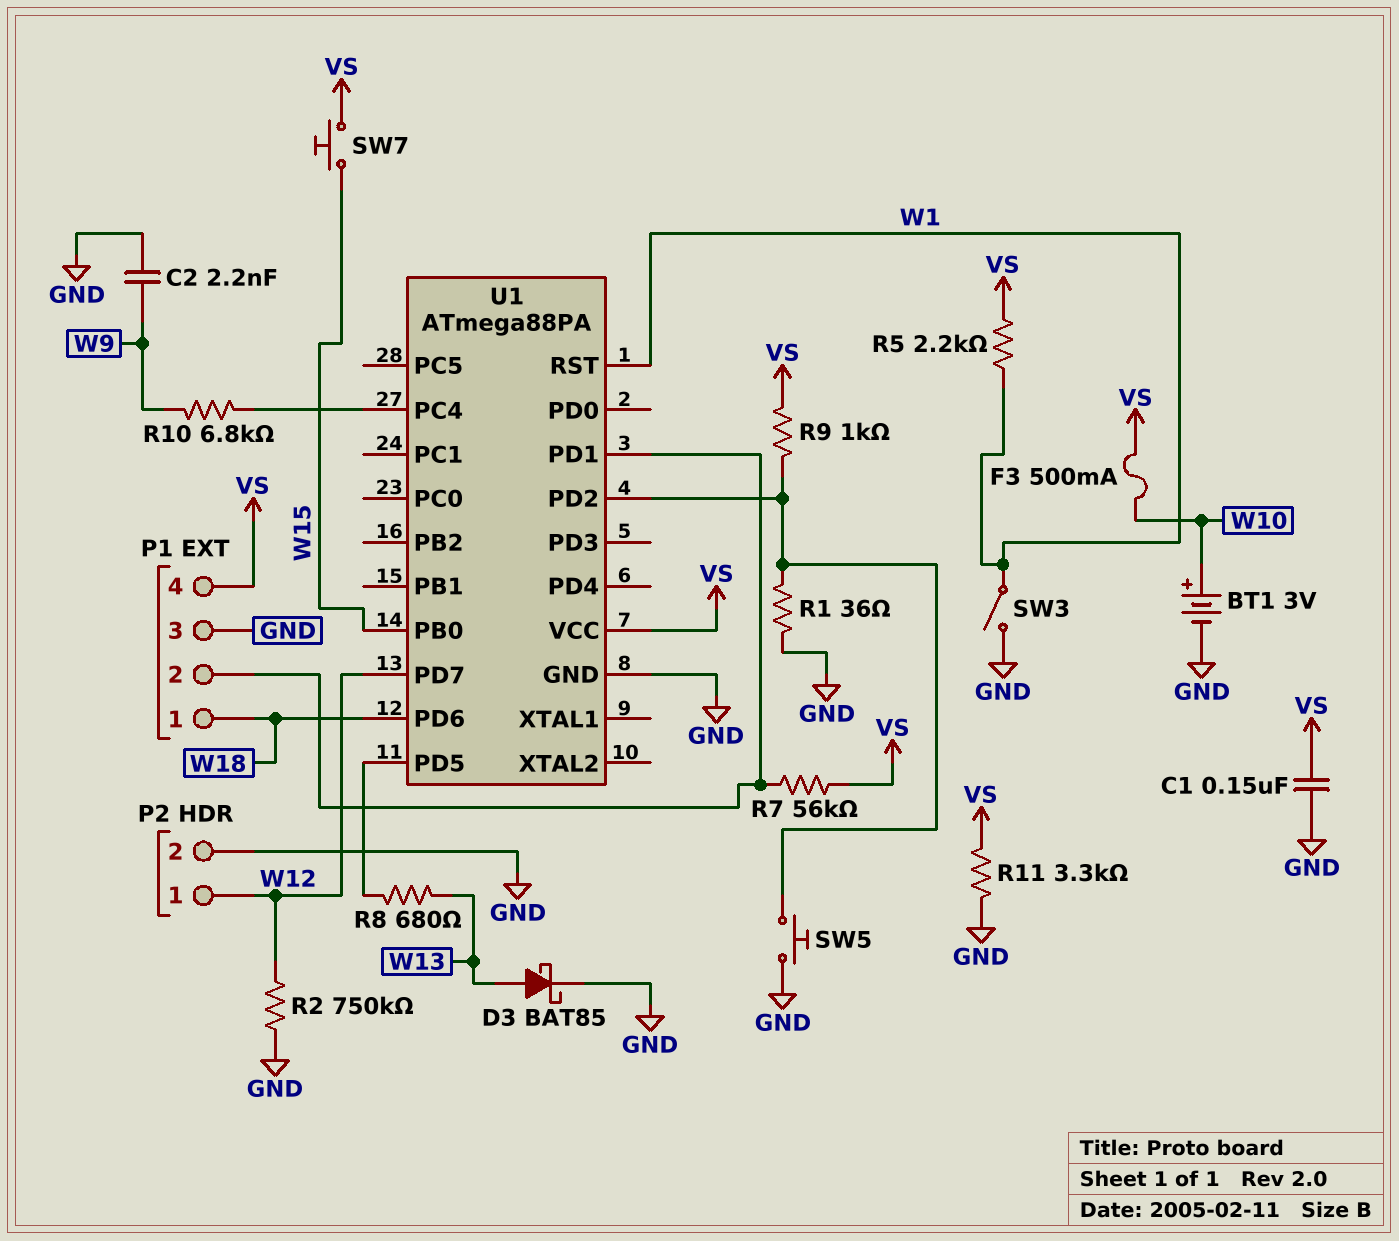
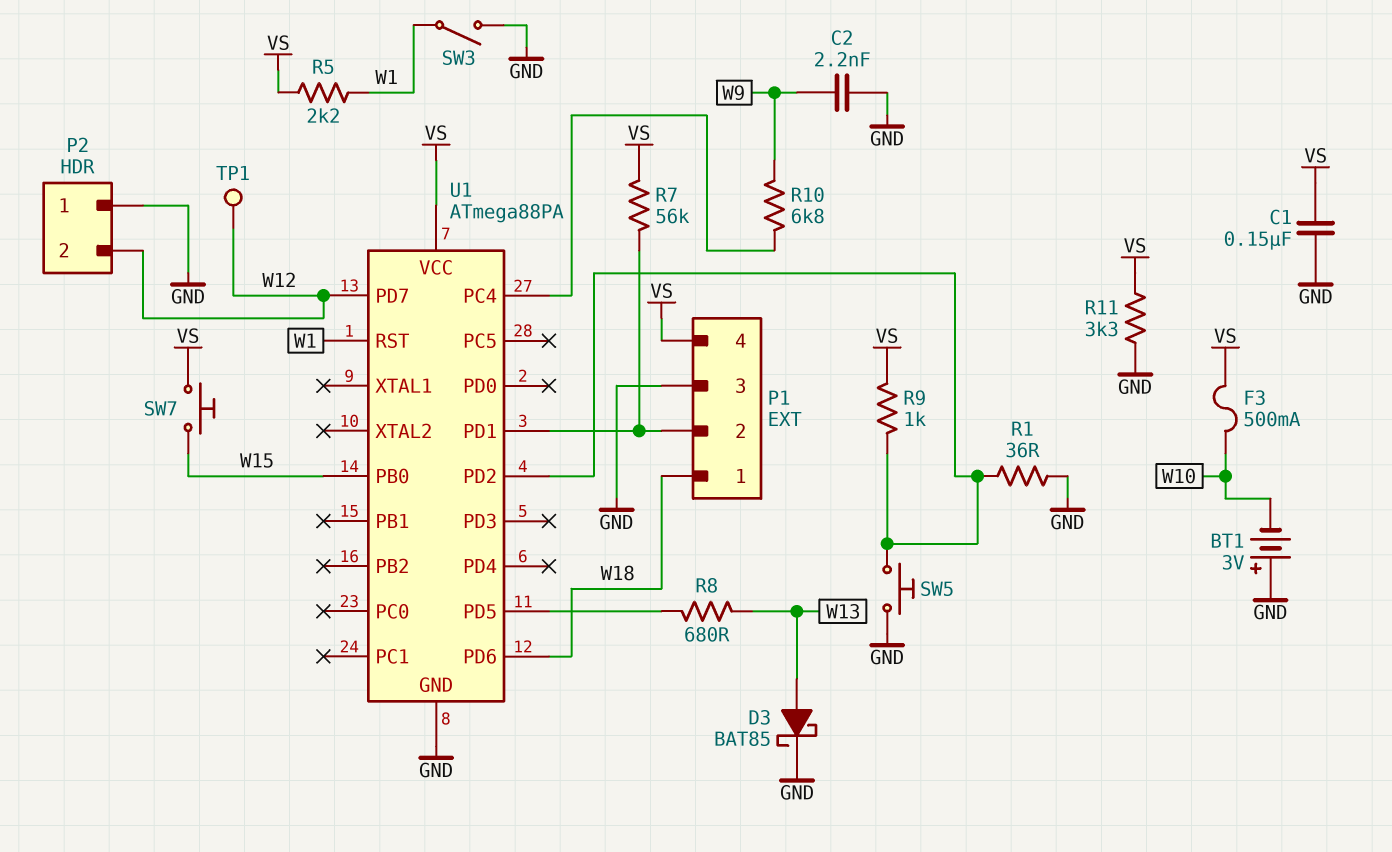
BT1: 3V (plus W10, minus GND) -> 3V (plus GND, minus W10)
P2 pin 1: W12 -> GND
P2 pin 2: GND -> W12
R2: 750k (GND, W12) -> none
TP1: none -> test point (W12)

